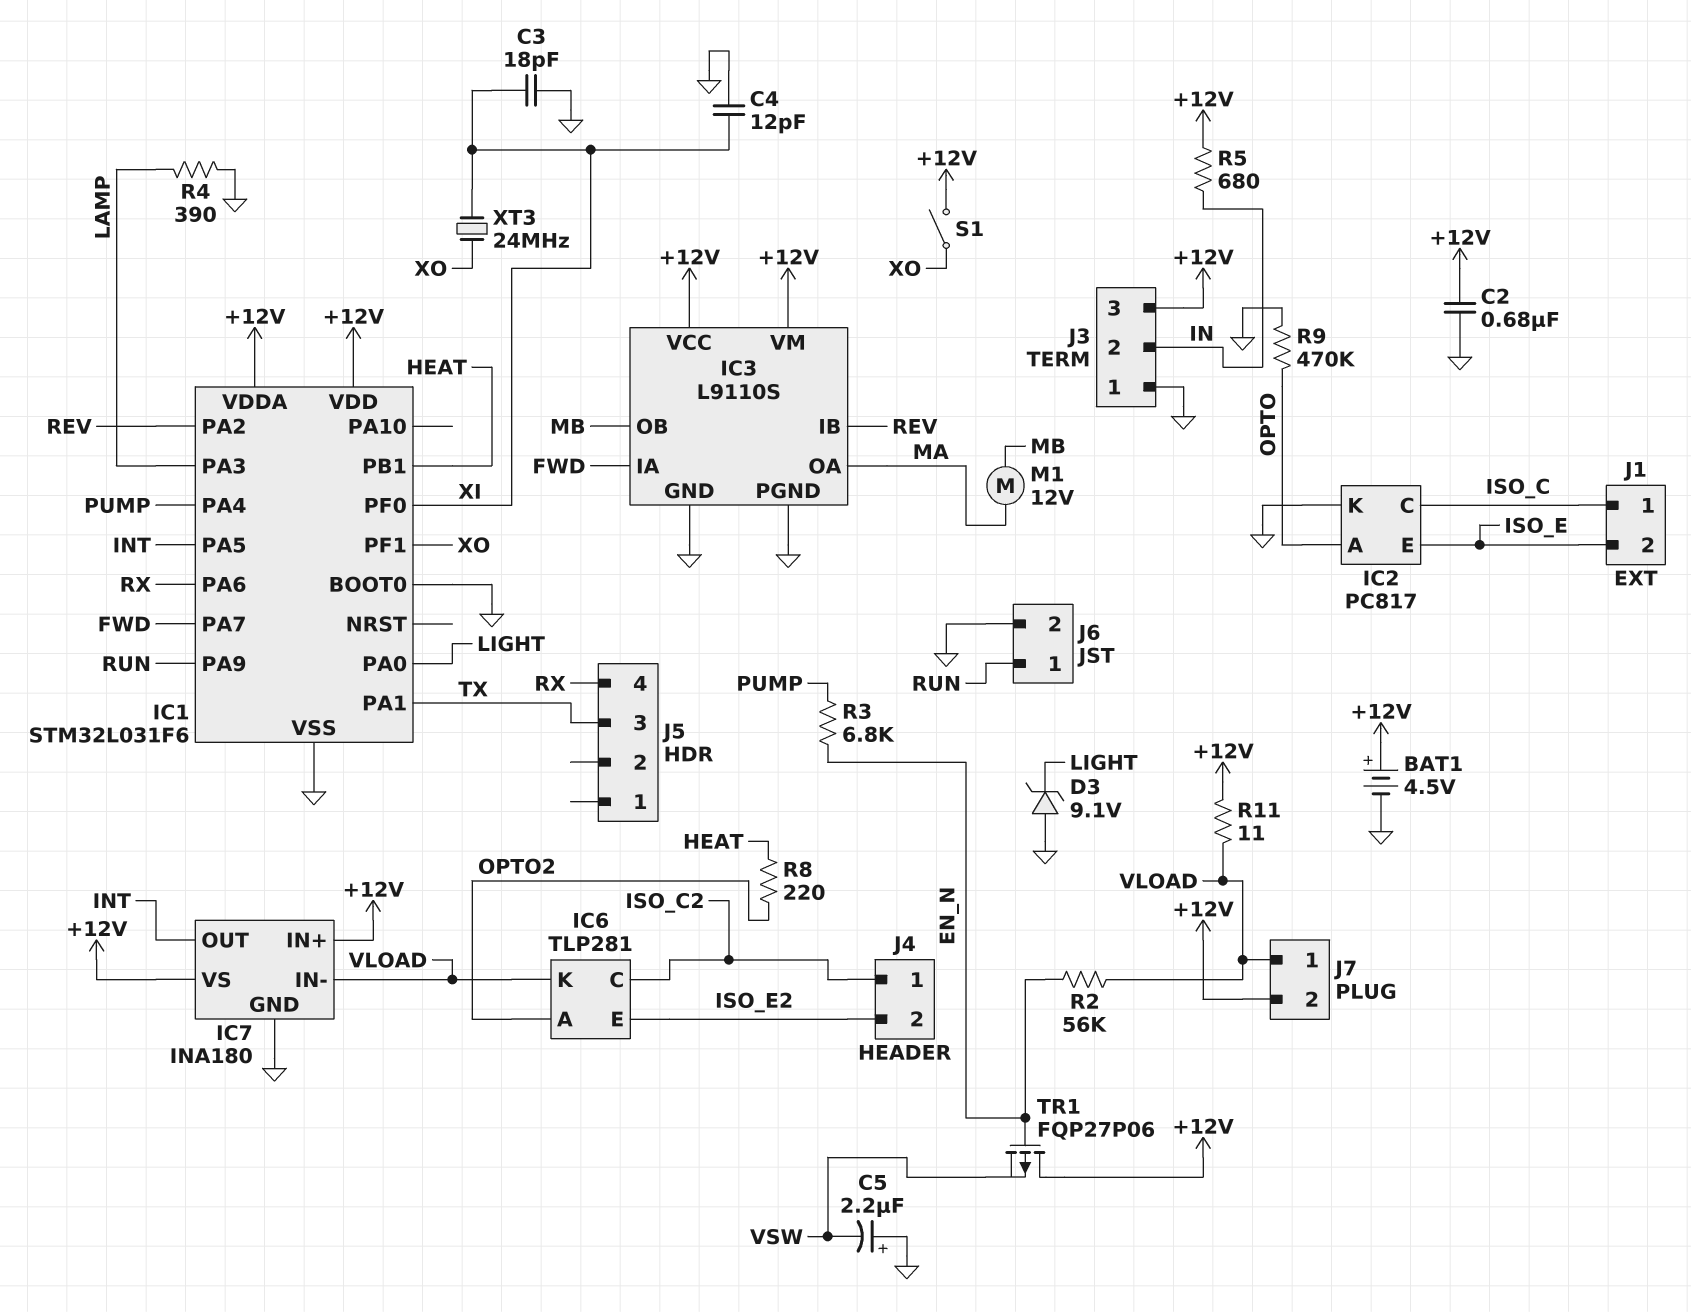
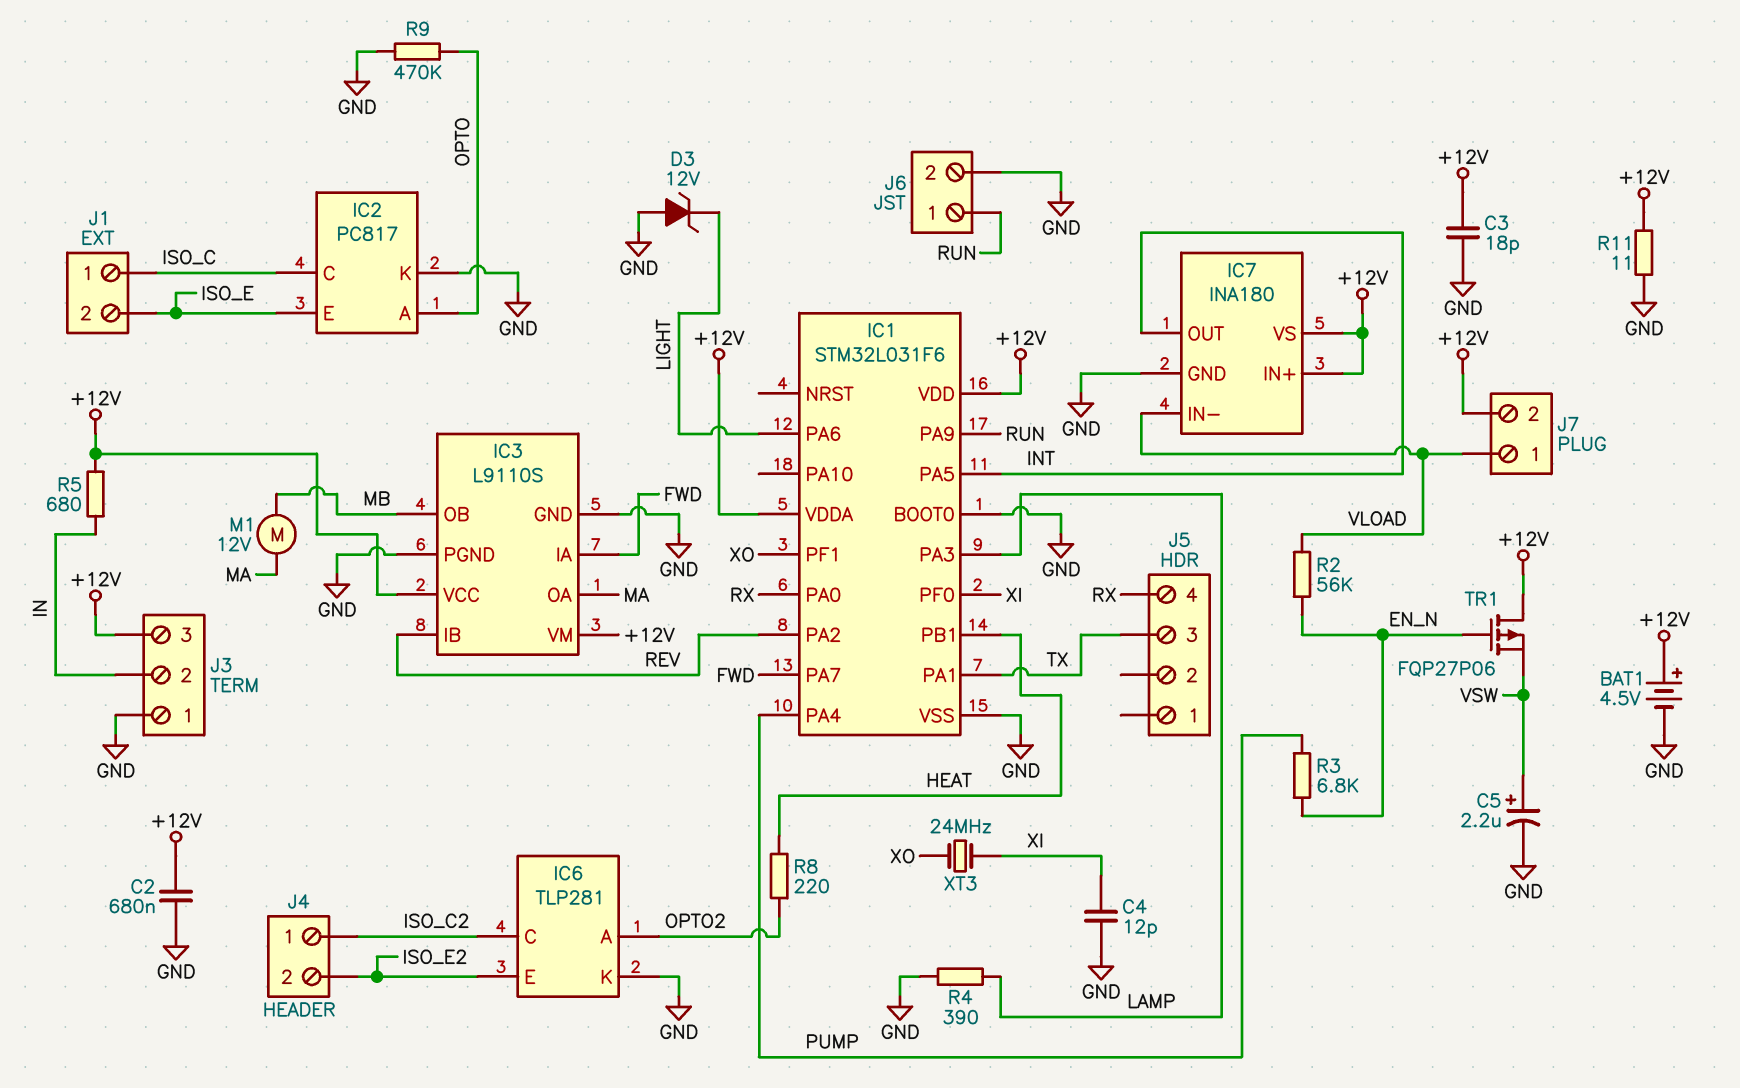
C3: 18pF (GND, XI) -> 18pF (+12V, GND)
C5: 2.2uF (plus GND, minus VSW) -> 2.2uF (plus VSW, minus GND)
D3: zener 9.1V (A GND, K LIGHT) -> zener 12V (A GND, K LIGHT)
IC1 pin PA0: LIGHT -> RX
IC1 pin PA6: RX -> LIGHT
IC6 pin K: VLOAD -> GND
R11: 11 (+12V, VLOAD) -> 11 (+12V, GND)
S1: switch (+12V, XO) -> none

